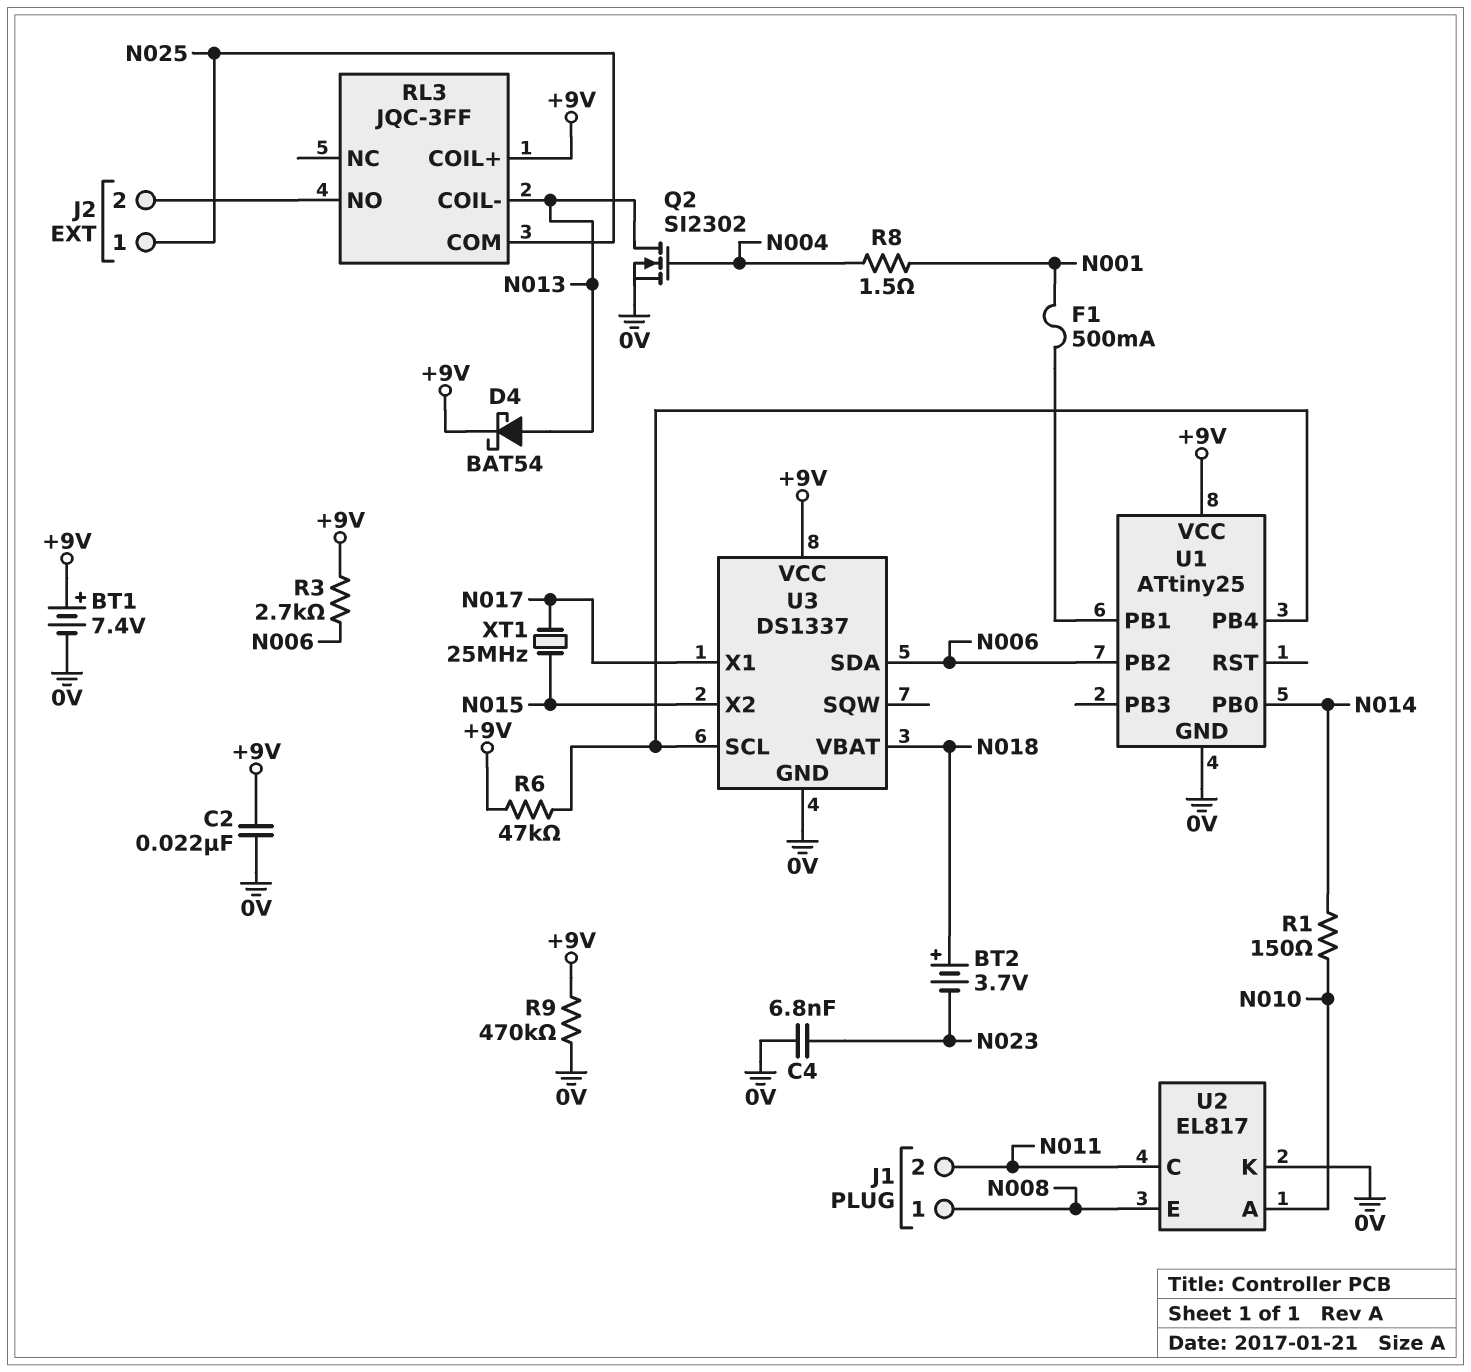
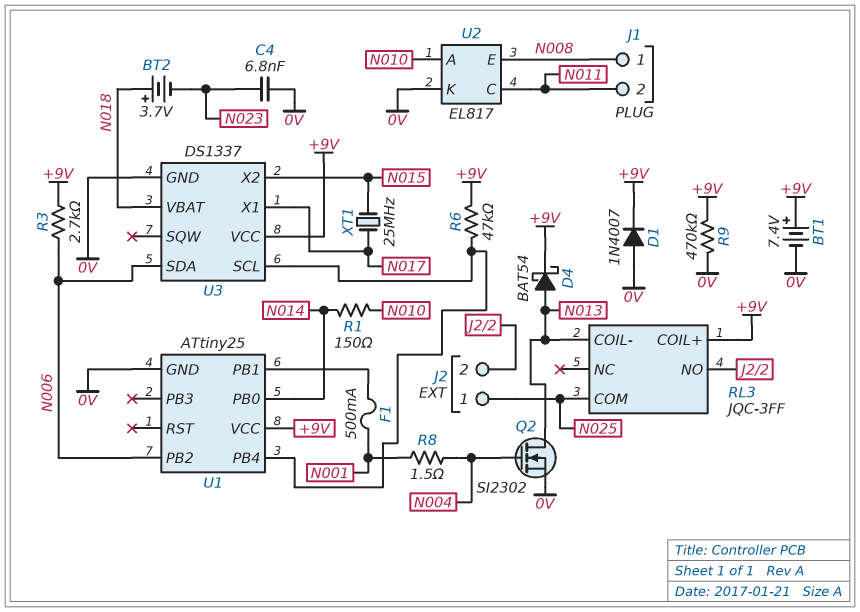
C2: 22nF (+9V, 0V) -> none
D1: none -> diode 1N4007 (A 0V, K +9V)

